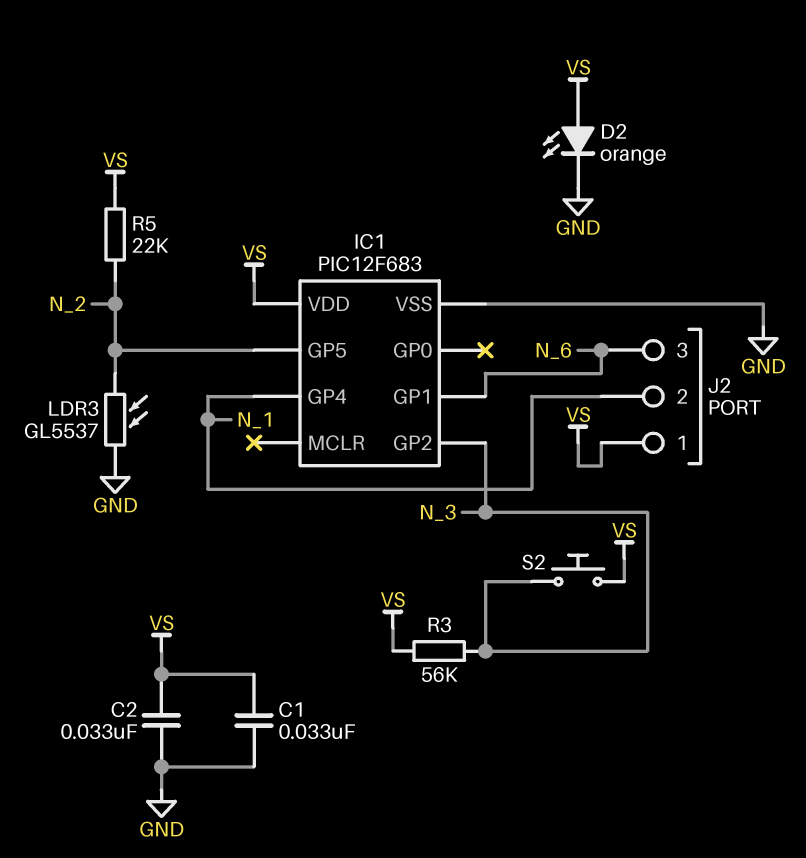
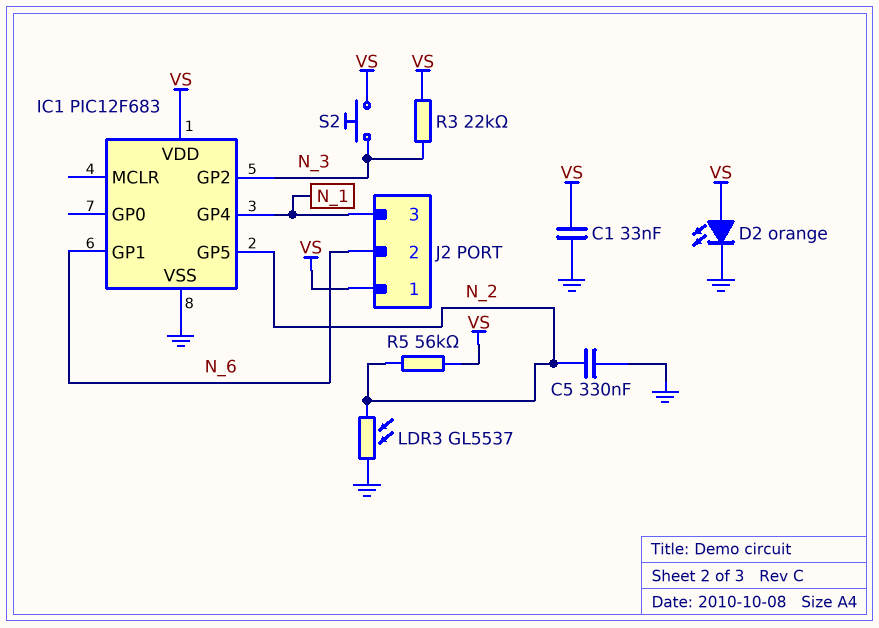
C2: 33nF (GND, VS) -> none
C5: none -> 330nF (GND, N_2)
J2 pin 2: N_1 -> N_6
J2 pin 3: N_6 -> N_1
R3: 56k (N_3, VS) -> 22k (N_3, VS)
R5: 22k (N_2, VS) -> 56k (N_2, VS)

